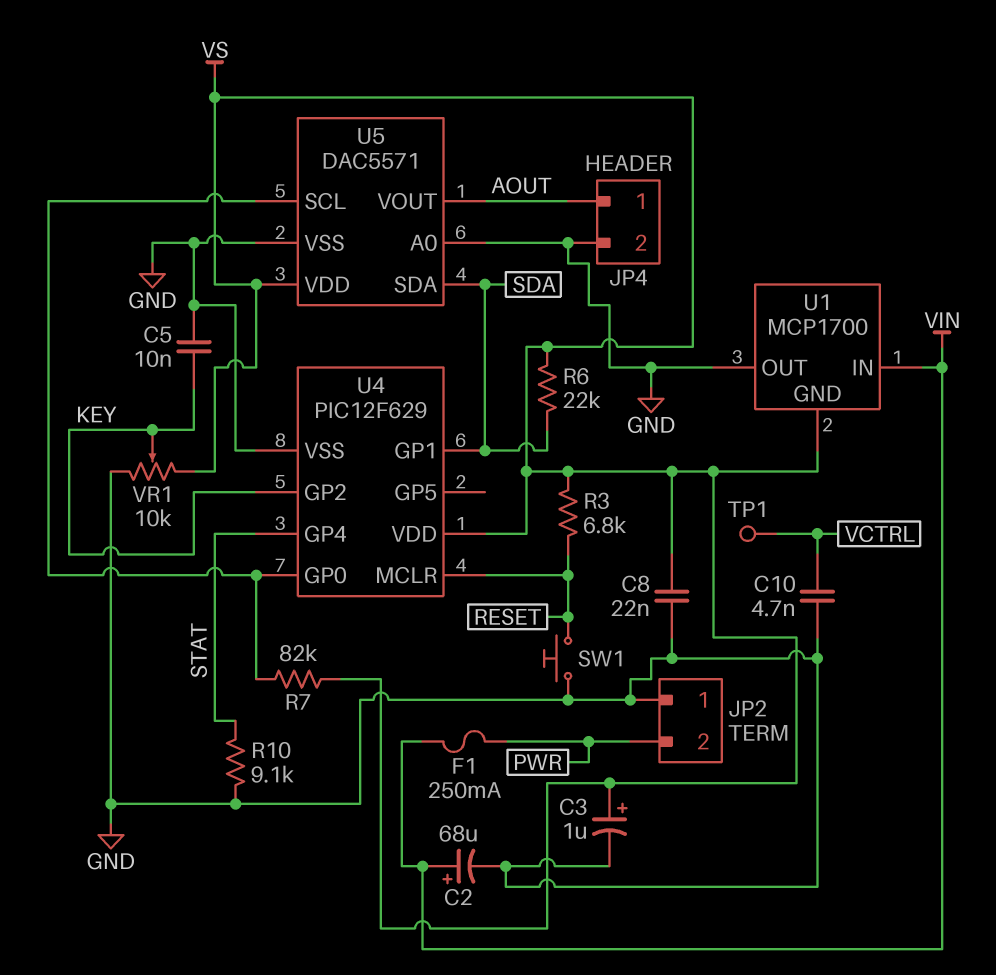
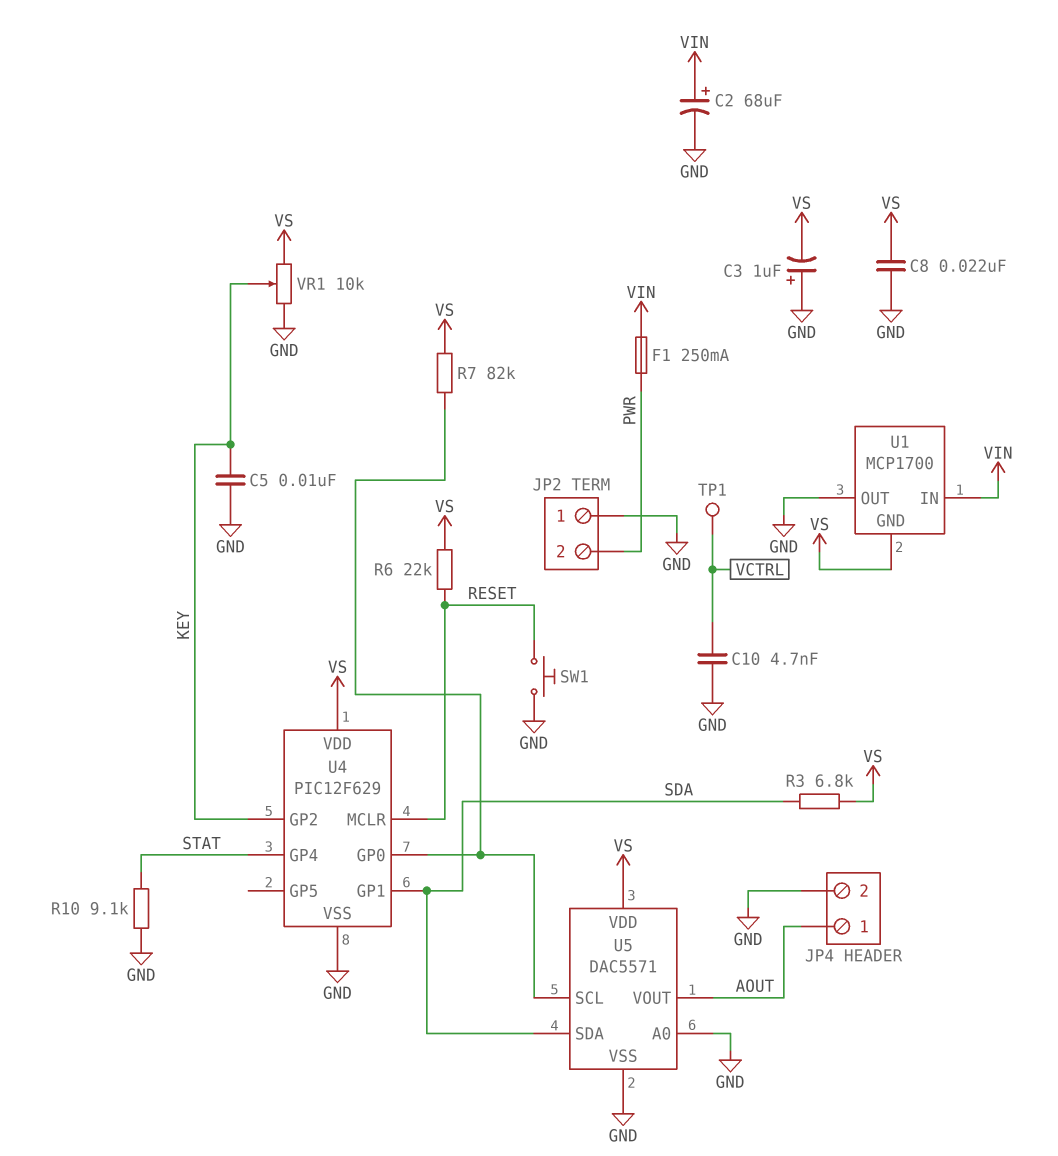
C3: 1uF (plus VS, minus GND) -> 1uF (plus GND, minus VS)
R3: 6.8k (RESET, VS) -> 6.8k (SDA, VS)
R6: 22k (SDA, VS) -> 22k (RESET, VS)

